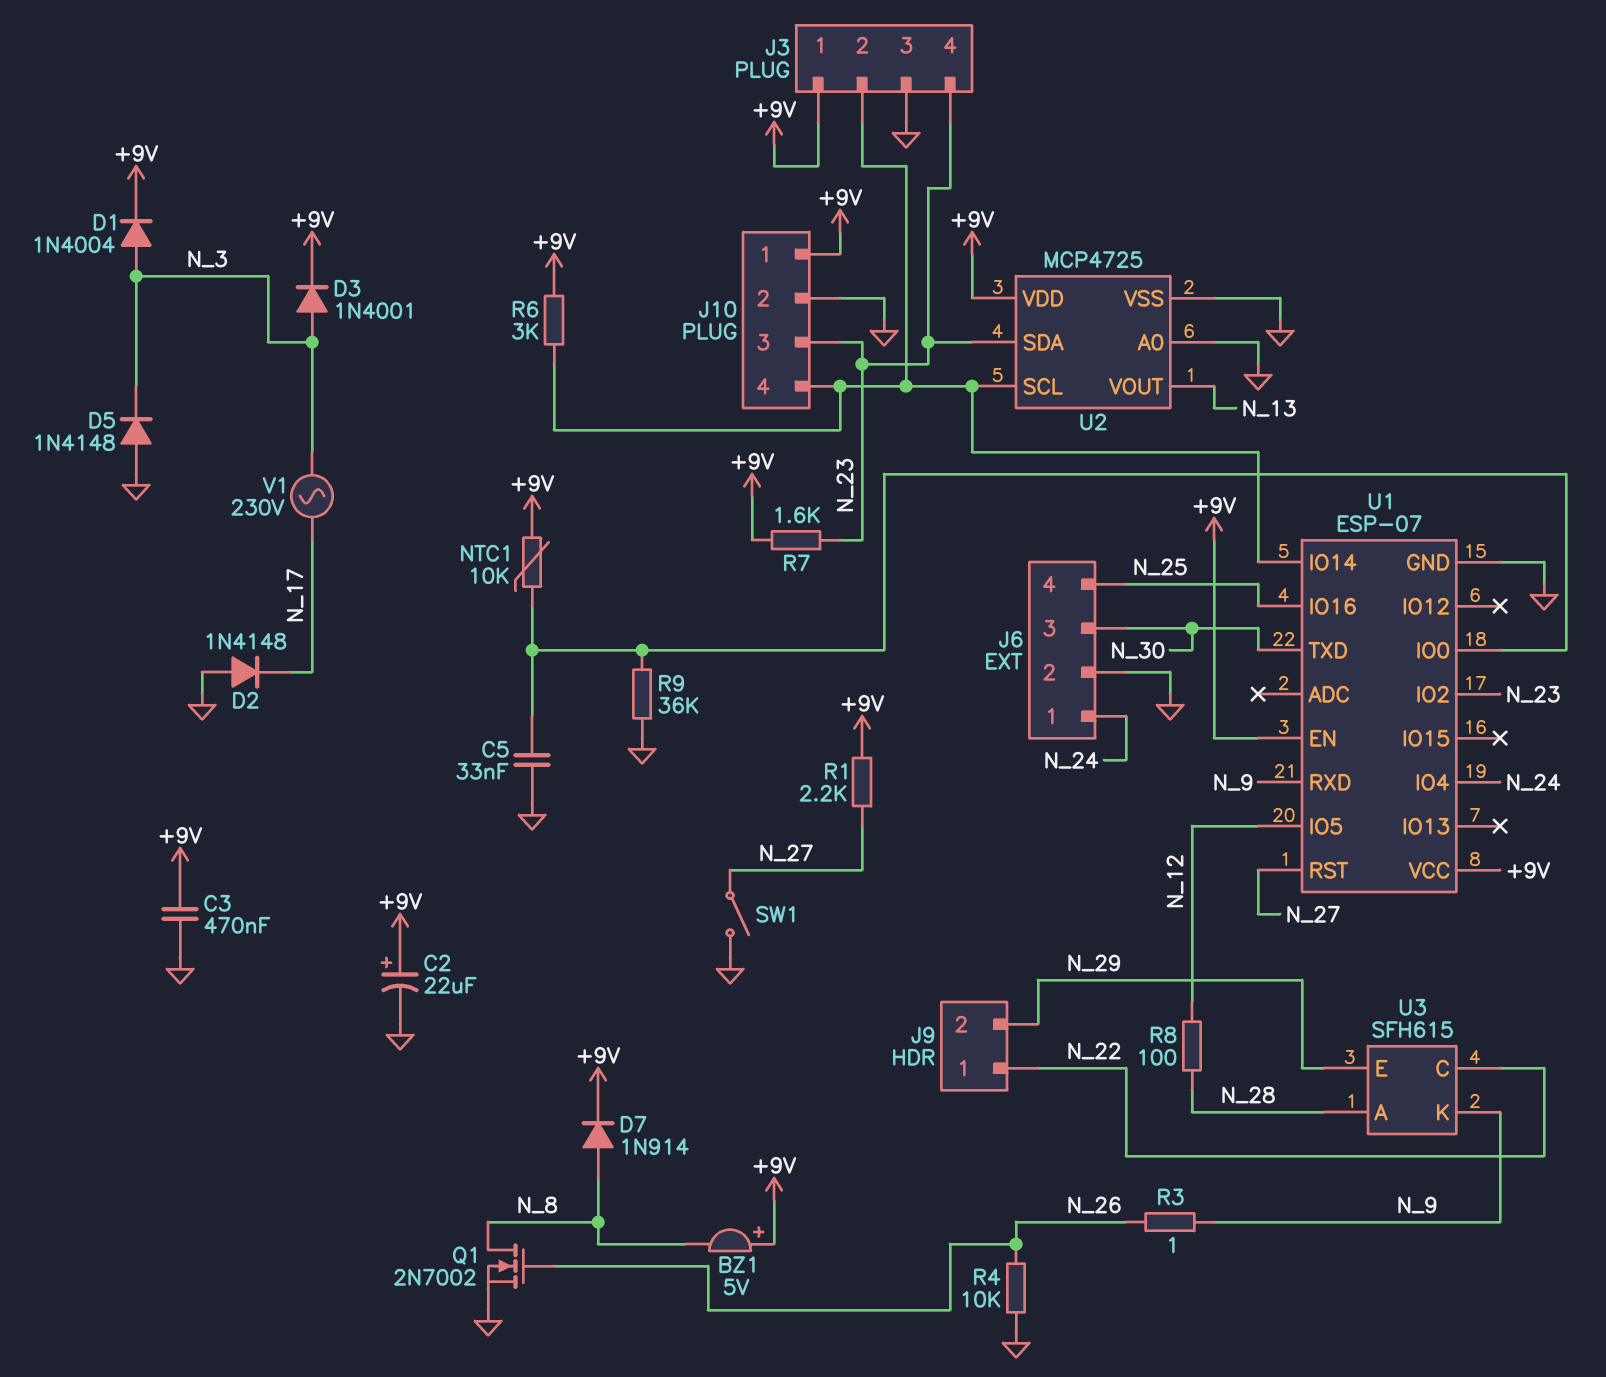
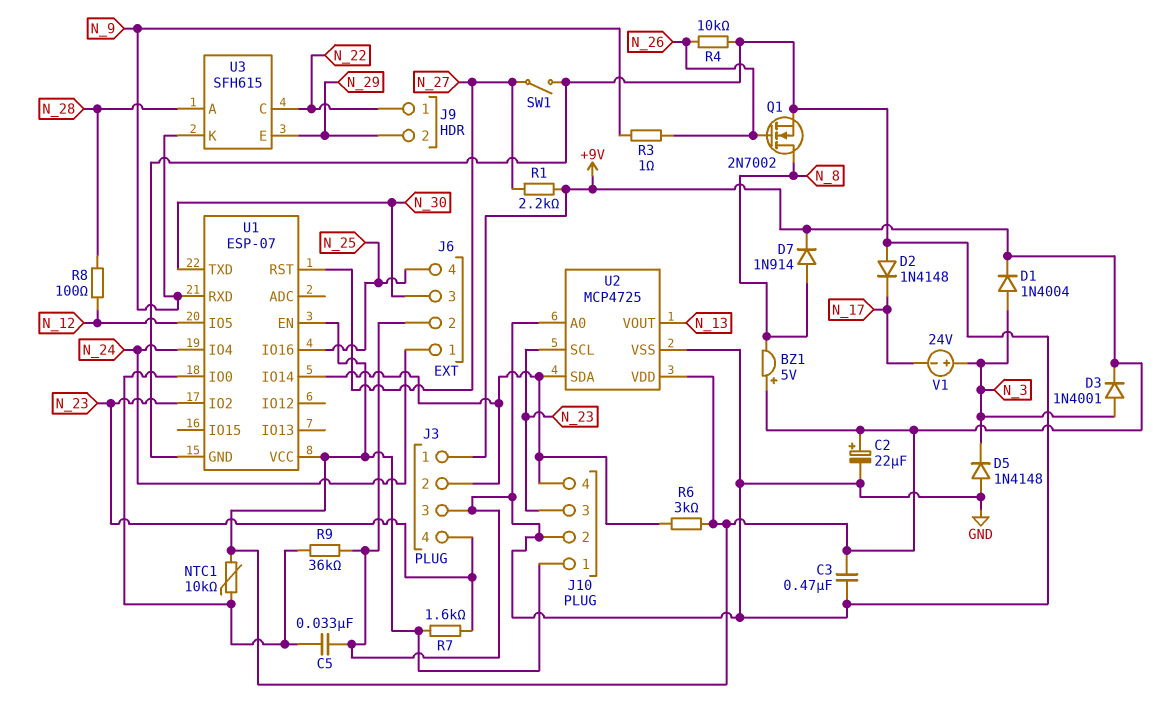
U2 pin SCL: J3/2 -> N_23
U2 pin SDA: N_23 -> J3/2
V1: AC 230V (N_3, N_17) -> 24V (plus N_3, minus N_17)

